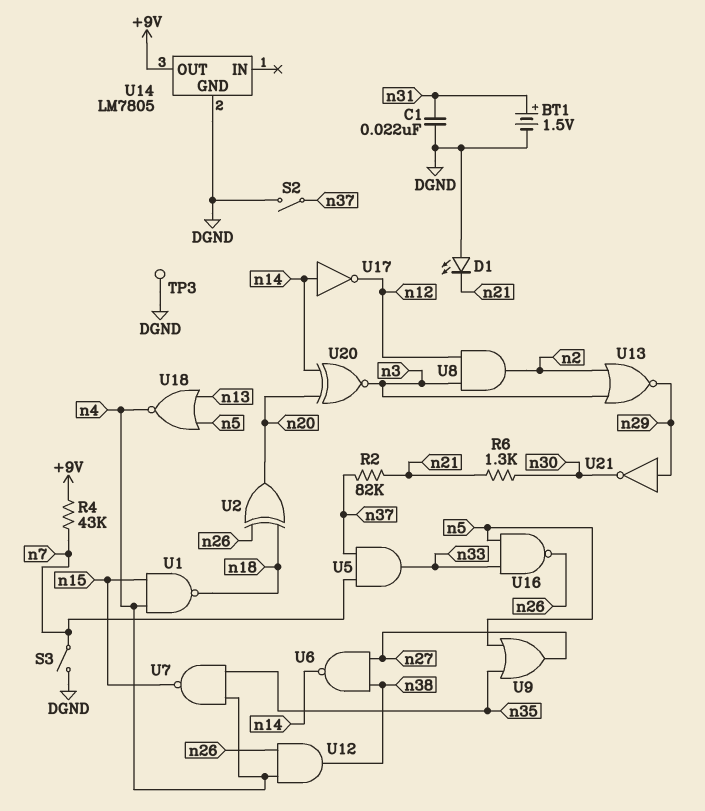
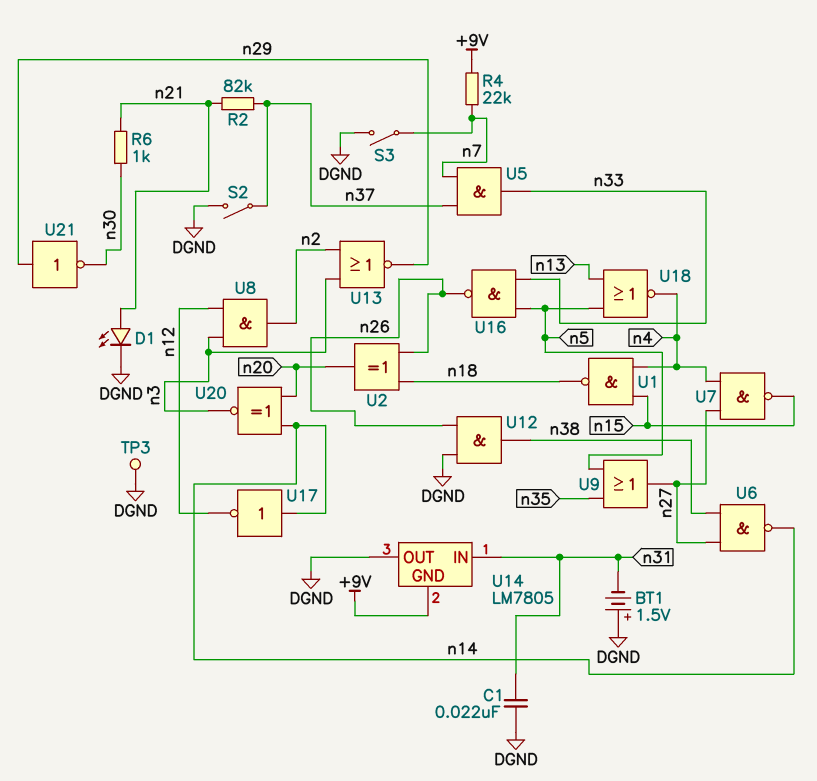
BT1: 1.5V (plus n31, minus DGND) -> 1.5V (plus DGND, minus n31)
D1: LED (A DGND, K n21) -> LED (A n21, K DGND)
R4: 43k (+9V, n7) -> 22k (+9V, n7)
R6: 1.3k (n21, n30) -> 1k (n21, n30)
U7: NAND (in n4, in n35, out n15) -> NAND (in n4, in n27, out n15)
U12: AND (in n4, in n26, out n38) -> AND (in DGND, in n26, out n38)
U14 pin GND: DGND -> +9V
U14 pin IN: none -> n31
U14 pin OUT: +9V -> DGND

